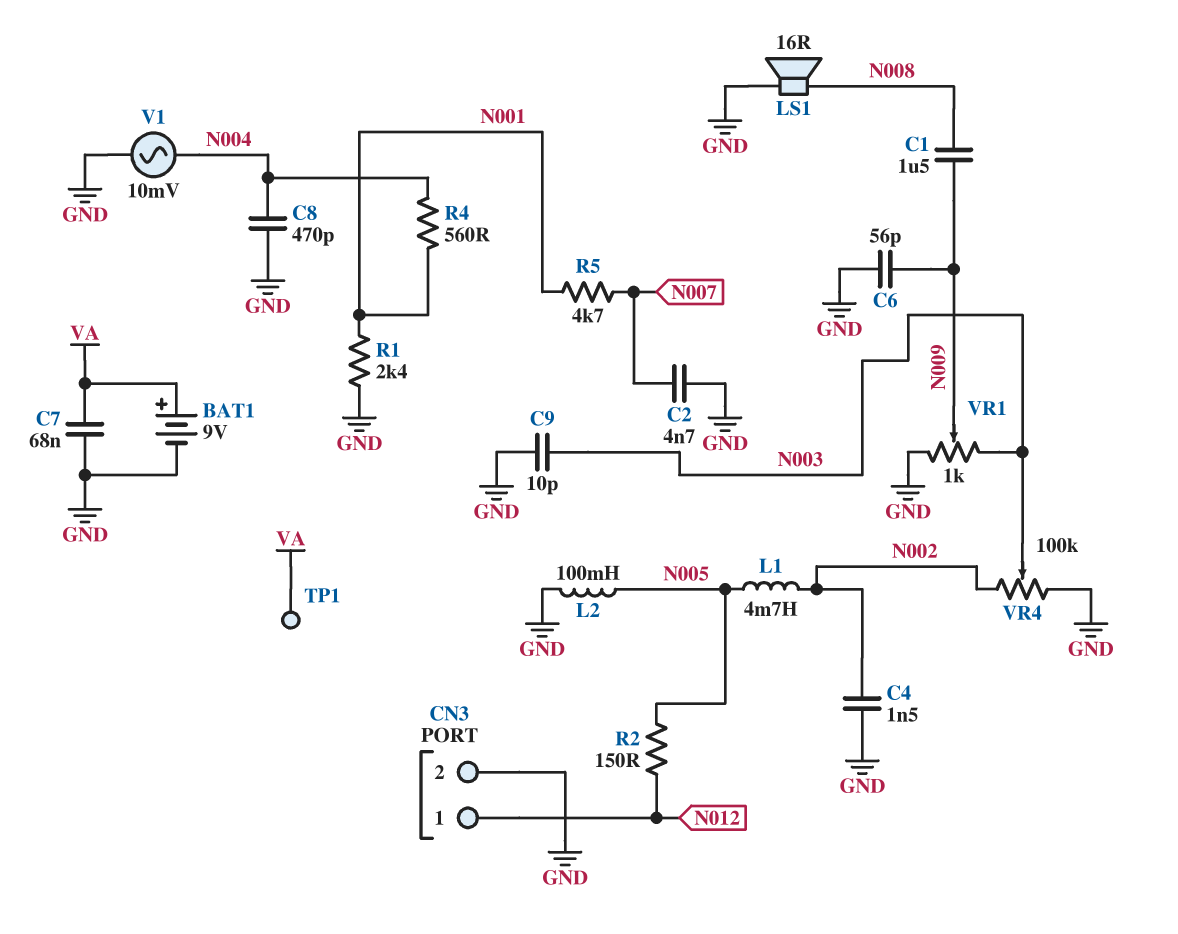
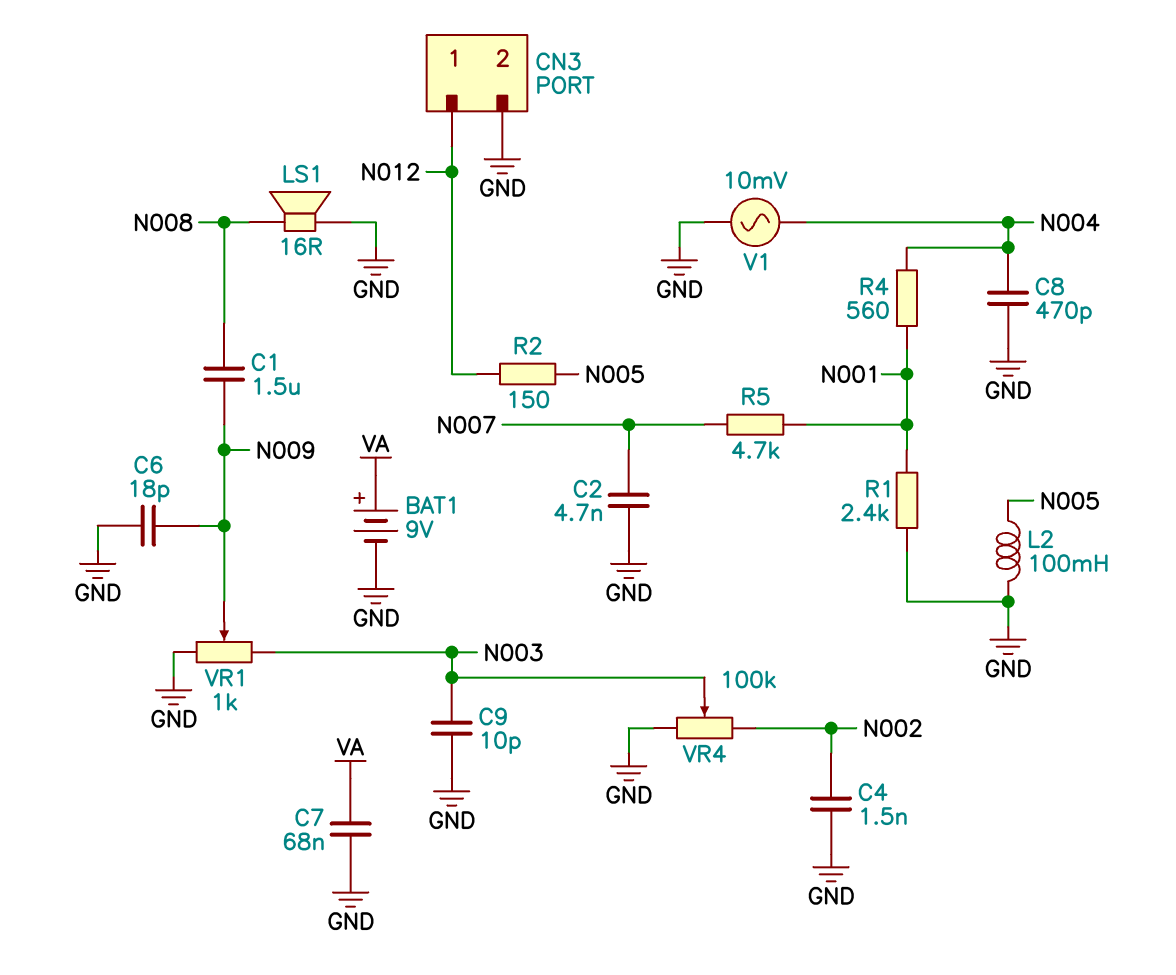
C6: 56pF (GND, N009) -> 18pF (GND, N009)
L1: 4.7mH (N002, N005) -> none
TP1: test point (VA) -> none

